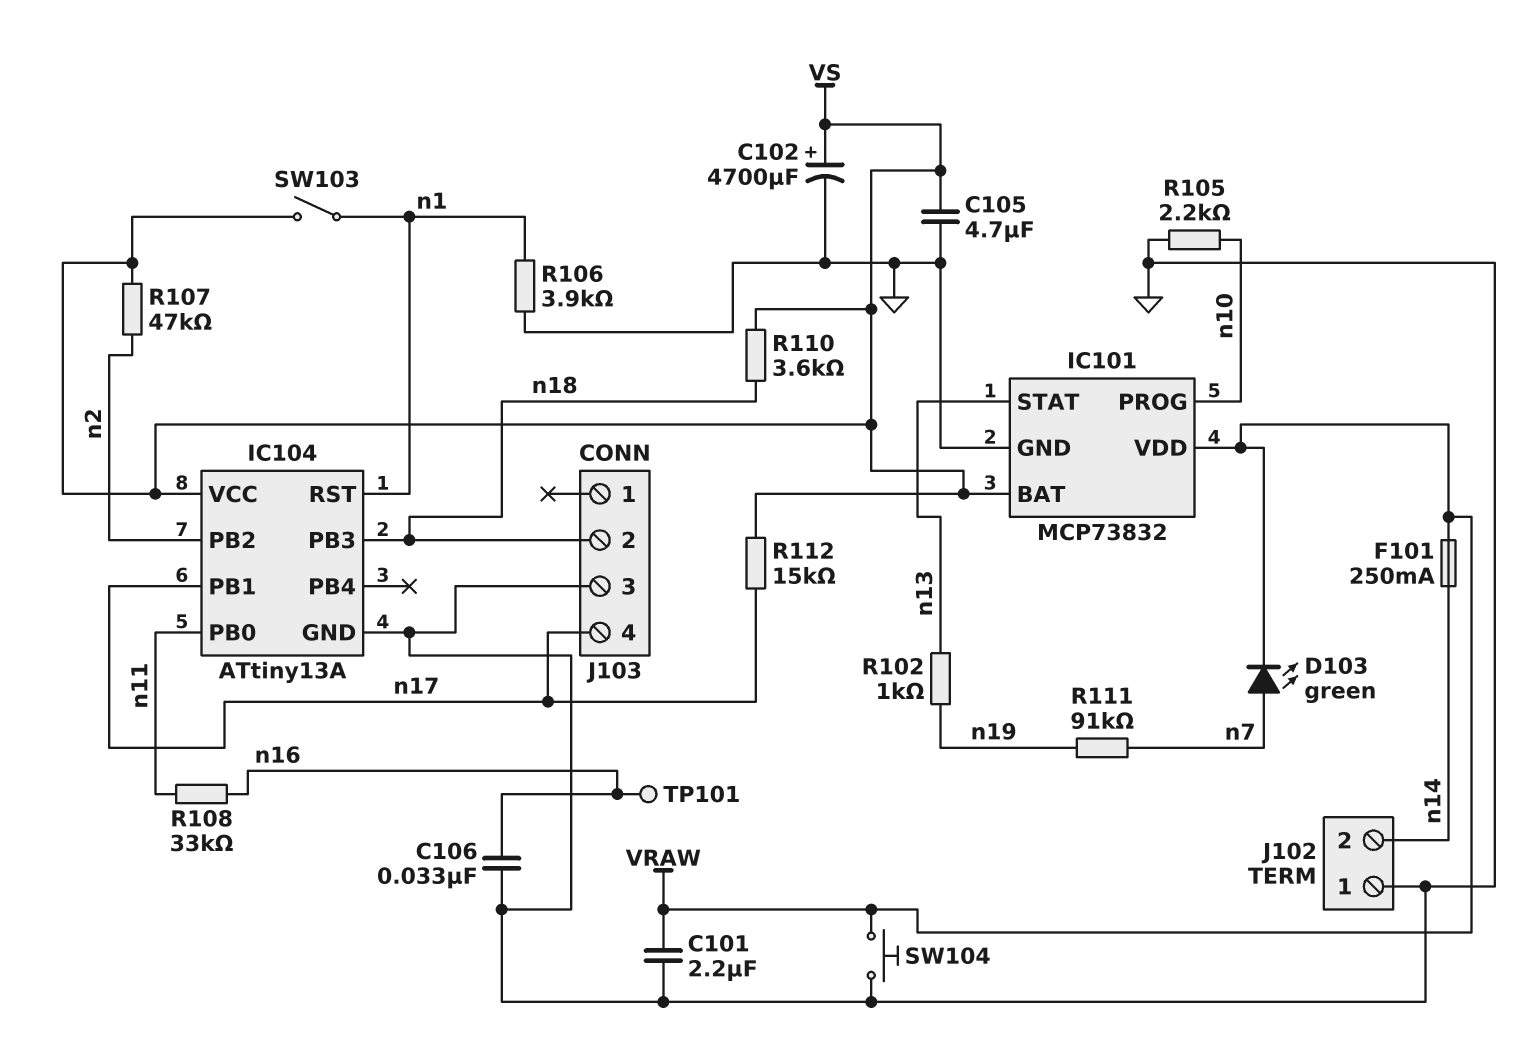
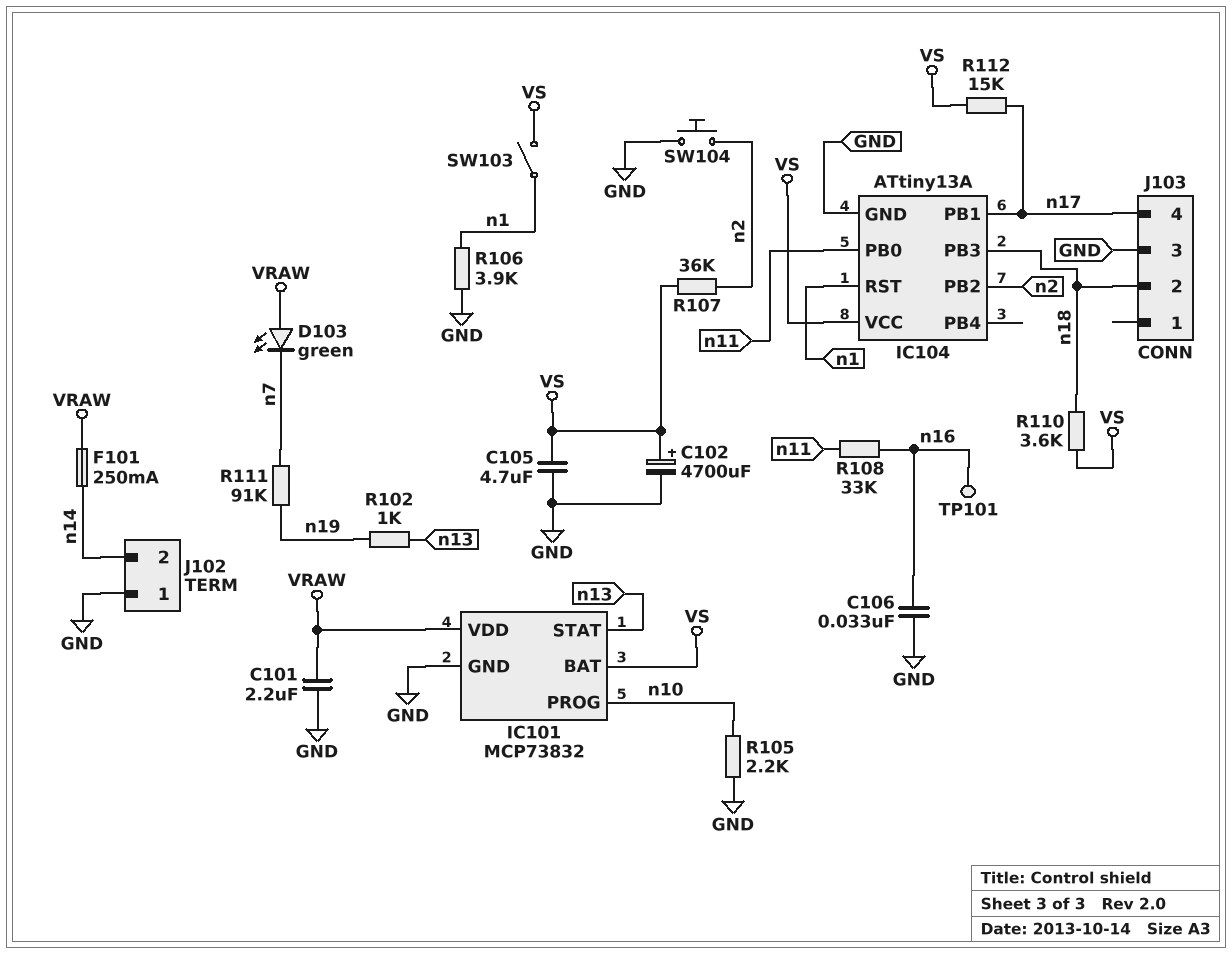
D103: LED green (A n7, K VRAW) -> LED green (A VRAW, K n7)
R107: 47k (VS, n2) -> 36k (VS, n2)
SW104: button (GND, VRAW) -> button (GND, n2)

